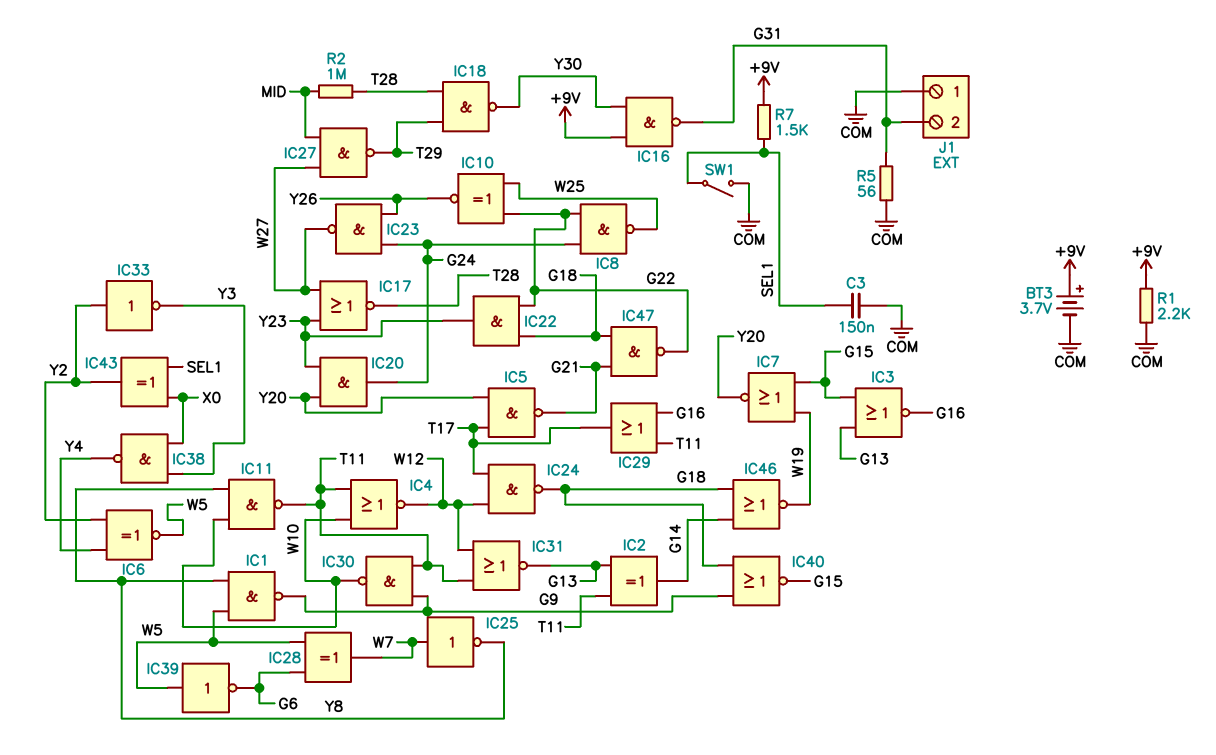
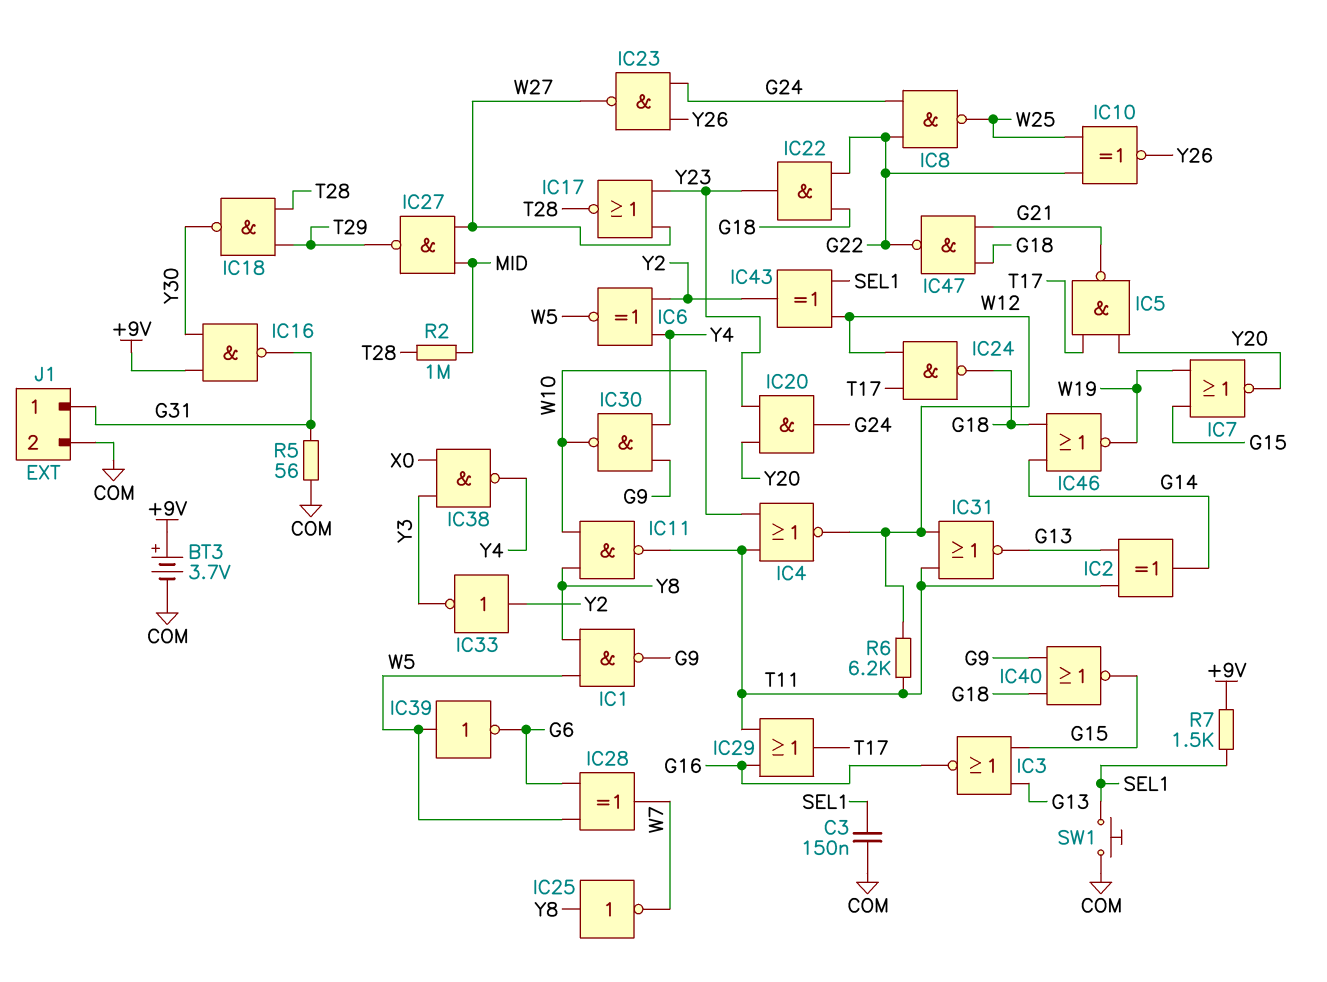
IC25: NOT (in W7, out Y8) -> NOT (in Y8, out W7)
IC30: NAND (in G9, in T11, out W10) -> NAND (in G9, in Y4, out W10)
IC43: XOR (in SEL1, in X0, out Y2) -> XOR (in SEL1, in W12, out Y2)
J1 pin 1: COM -> G31
J1 pin 2: G31 -> COM
R1: 2.2k (+9V, COM) -> none
R6: none -> 6.2k (T11, W12)
SW1: switch (COM, SEL1) -> button (COM, SEL1)

